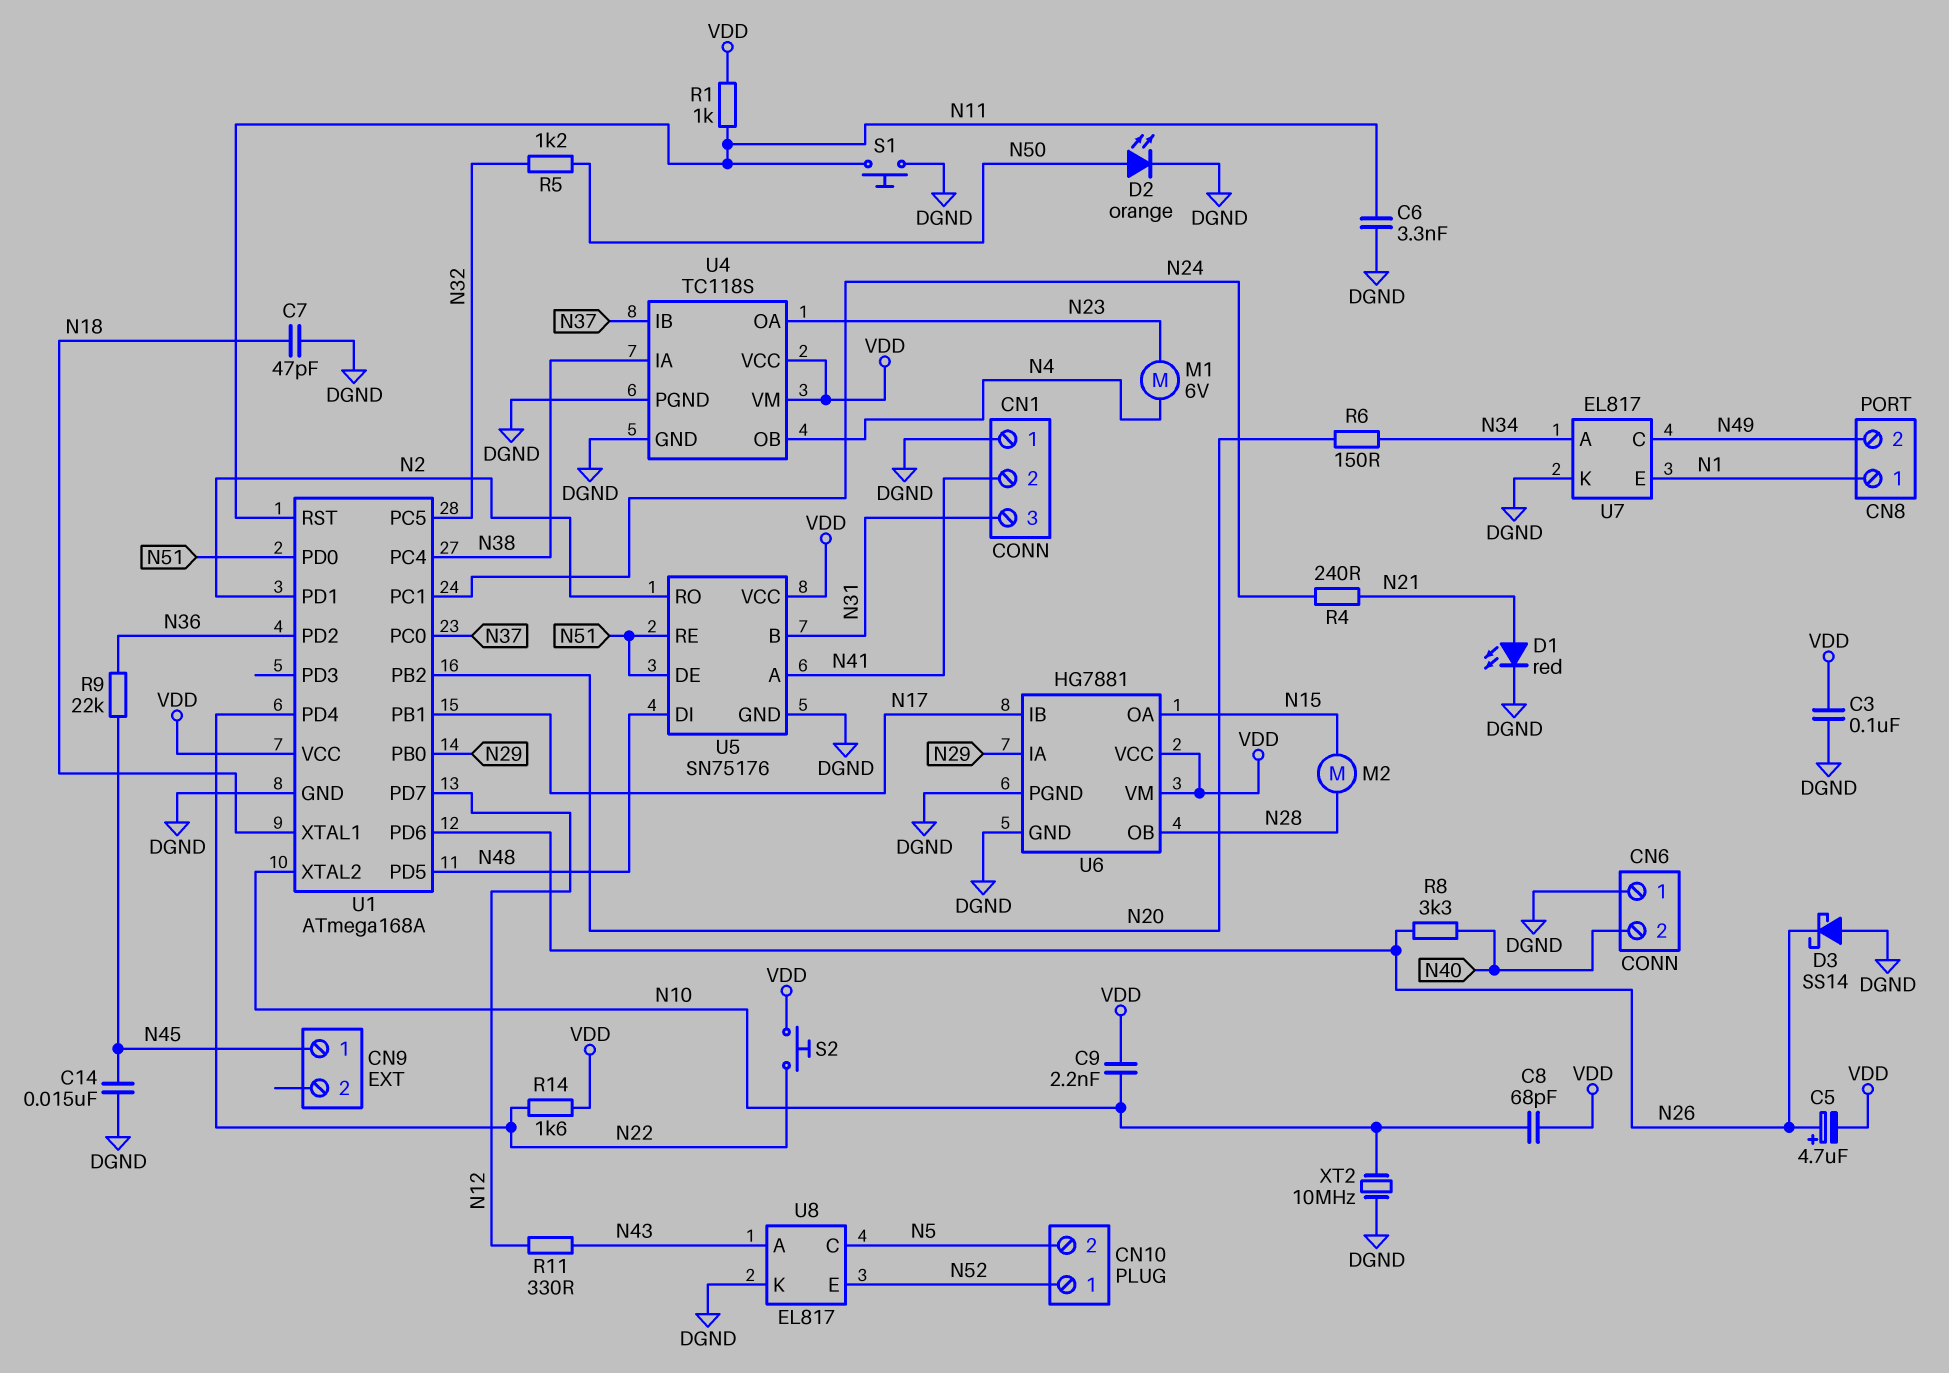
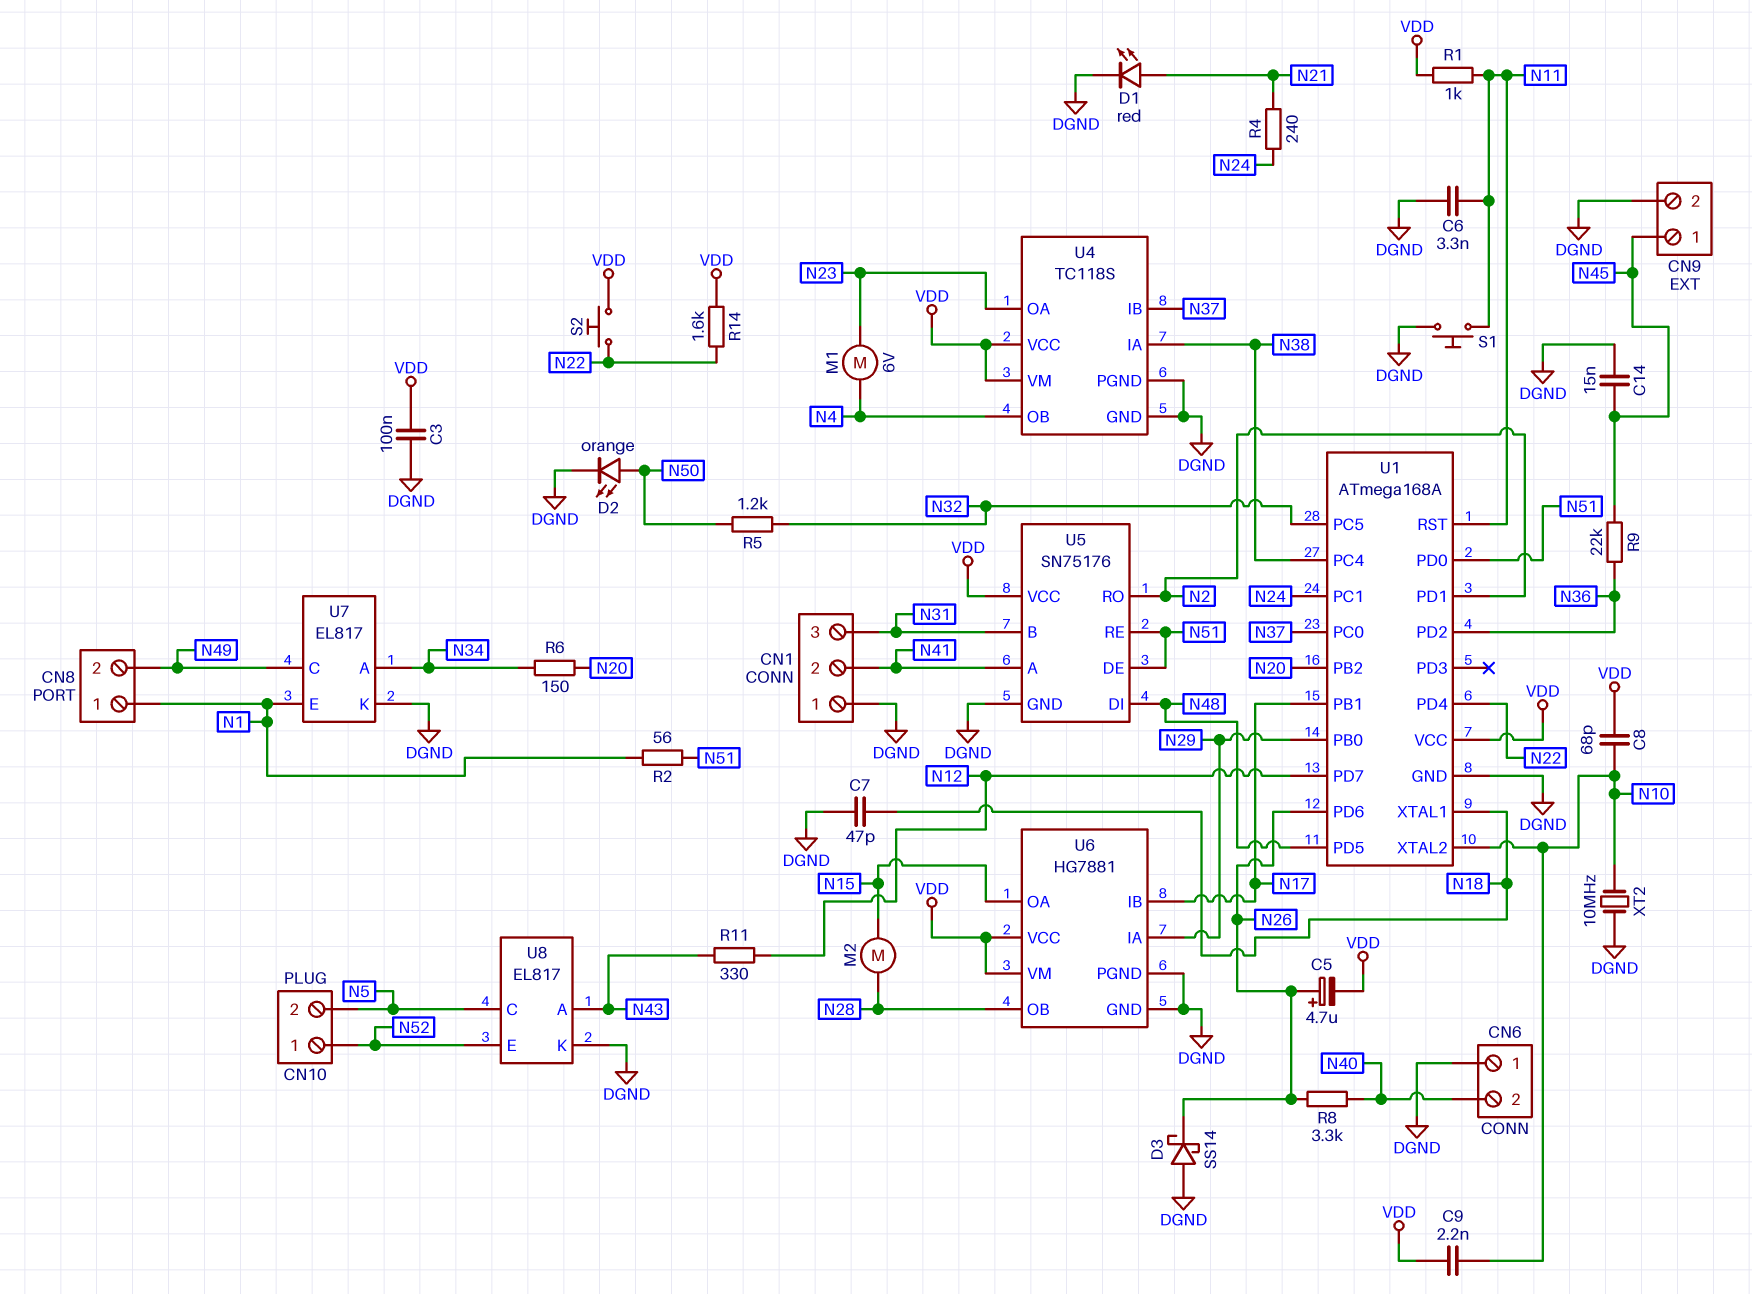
CN9 pin 2: none -> DGND
R2: none -> 56 (N1, N51)

